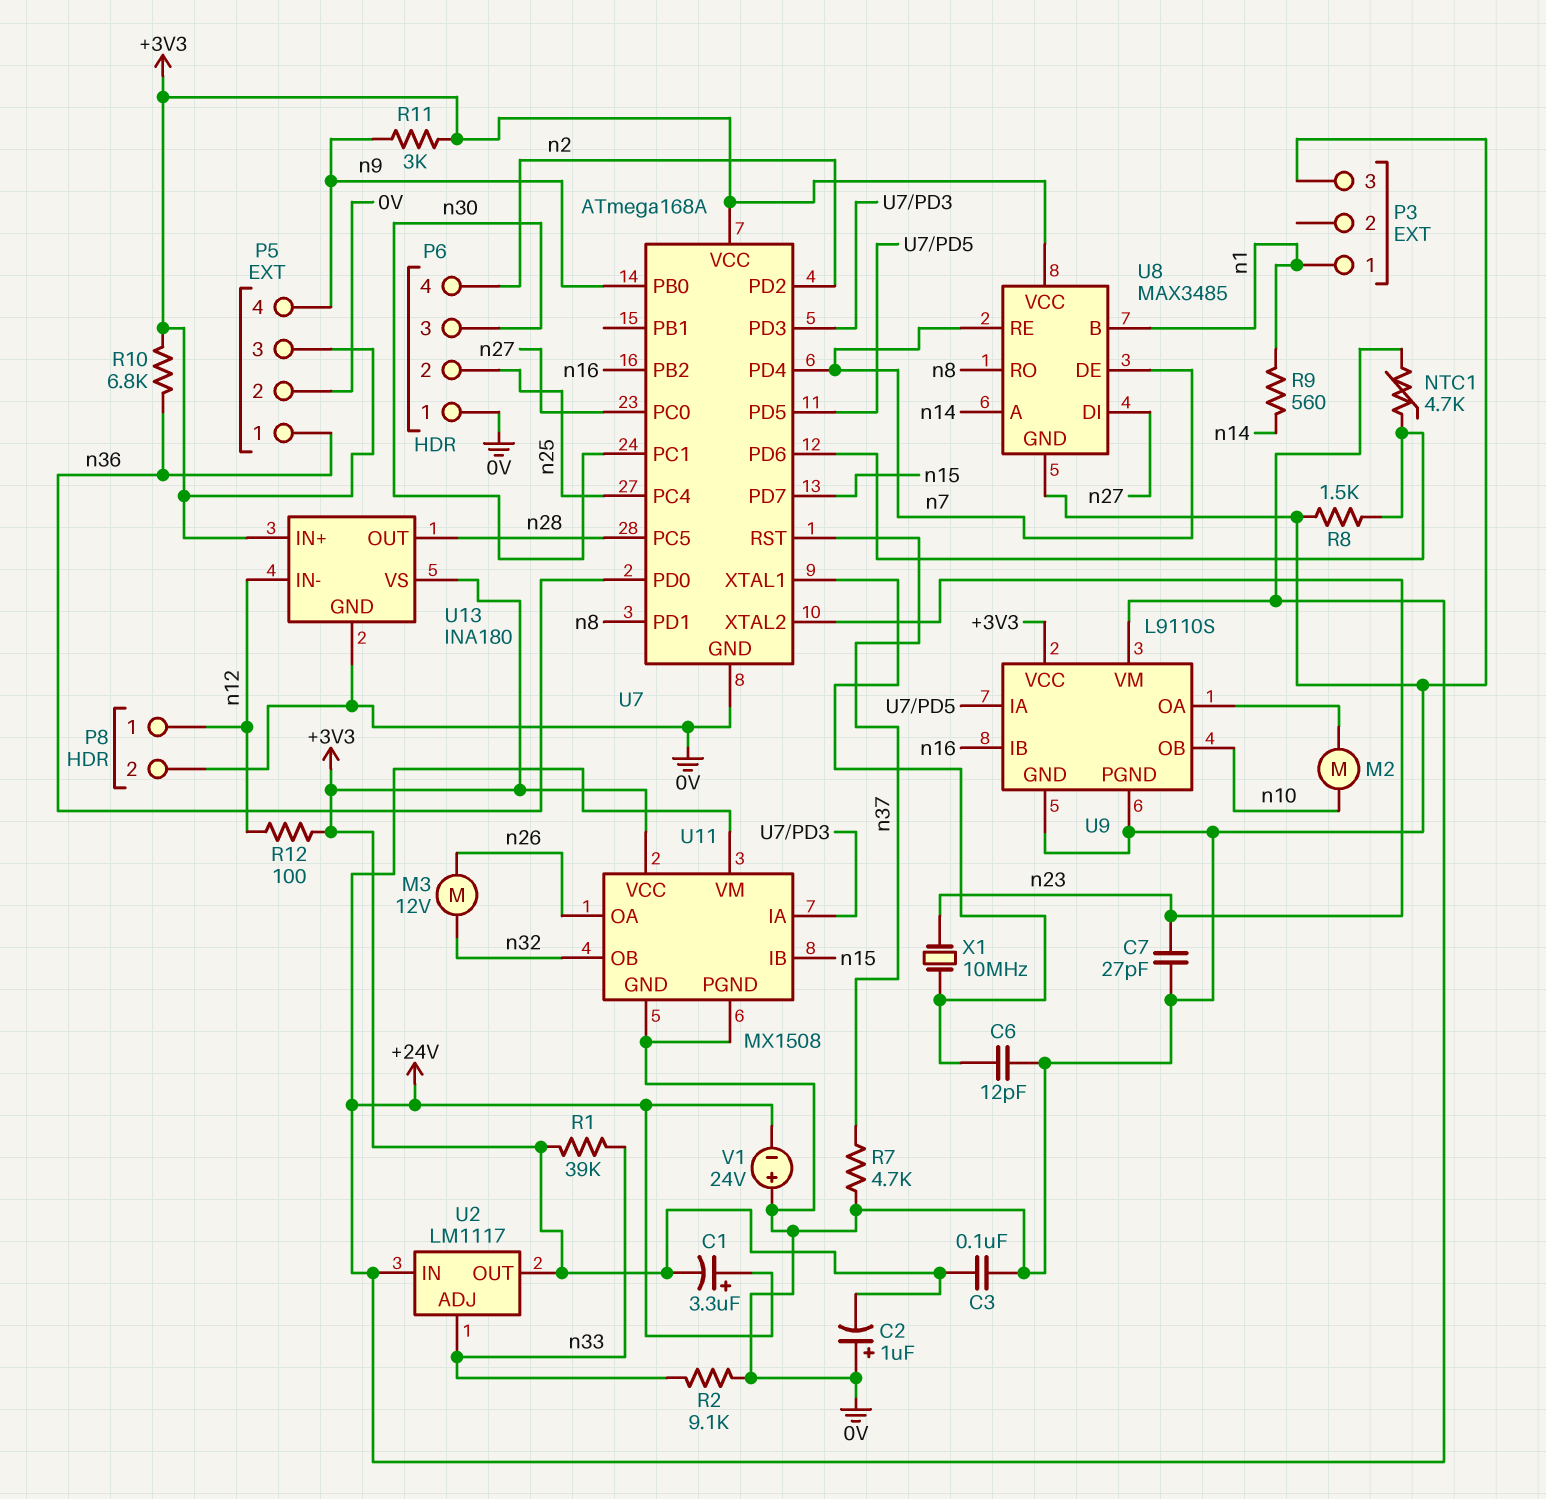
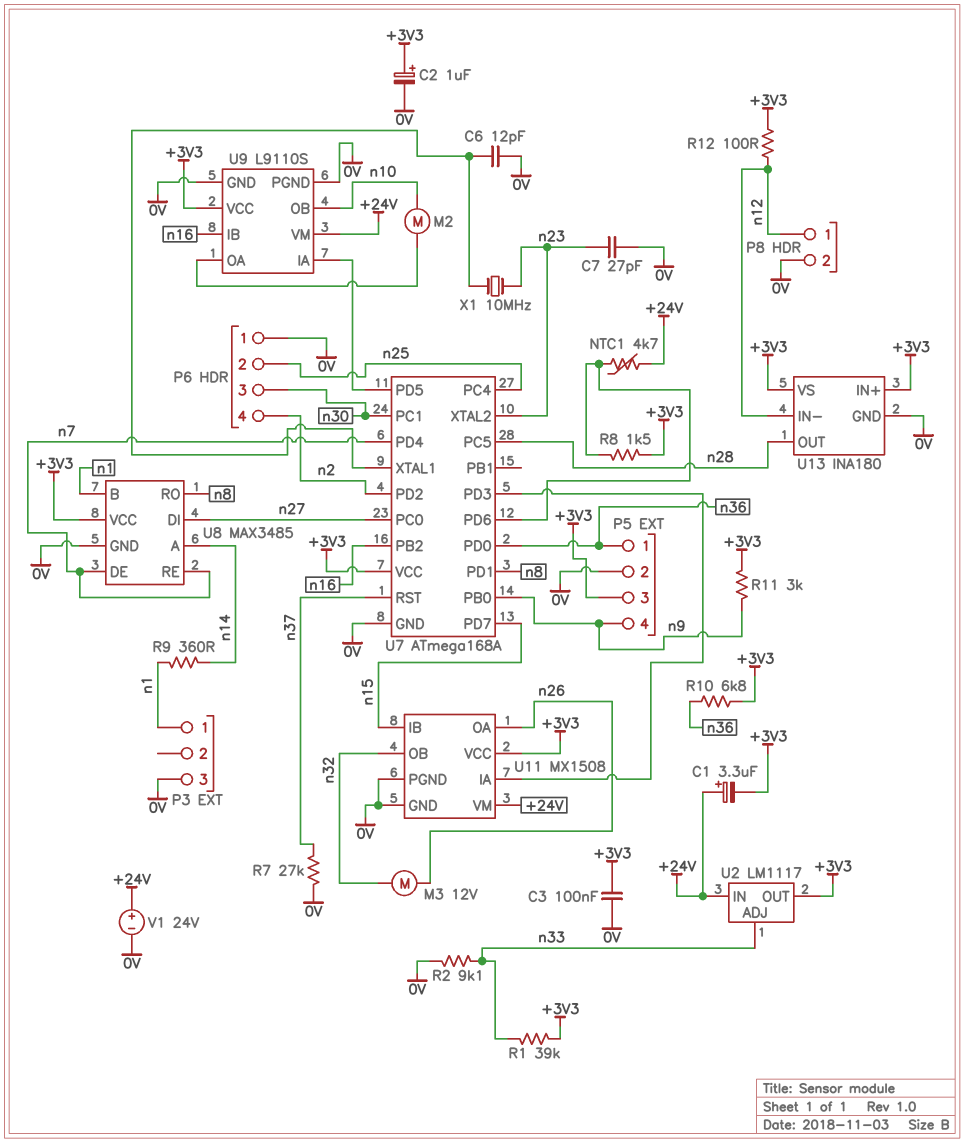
C2: 1uF (plus 0V, minus +3V3) -> 1uF (plus +3V3, minus 0V)
R7: 4.7k (0V, n37) -> 27k (0V, n37)
R8: 1.5k (0V, U7/PD6) -> 1.5k (+3V3, U7/PD6)
R9: 560 (n1, n14) -> 360 (n1, n14)
V1: 24V (plus 0V, minus +24V) -> 24V (plus +24V, minus 0V)

